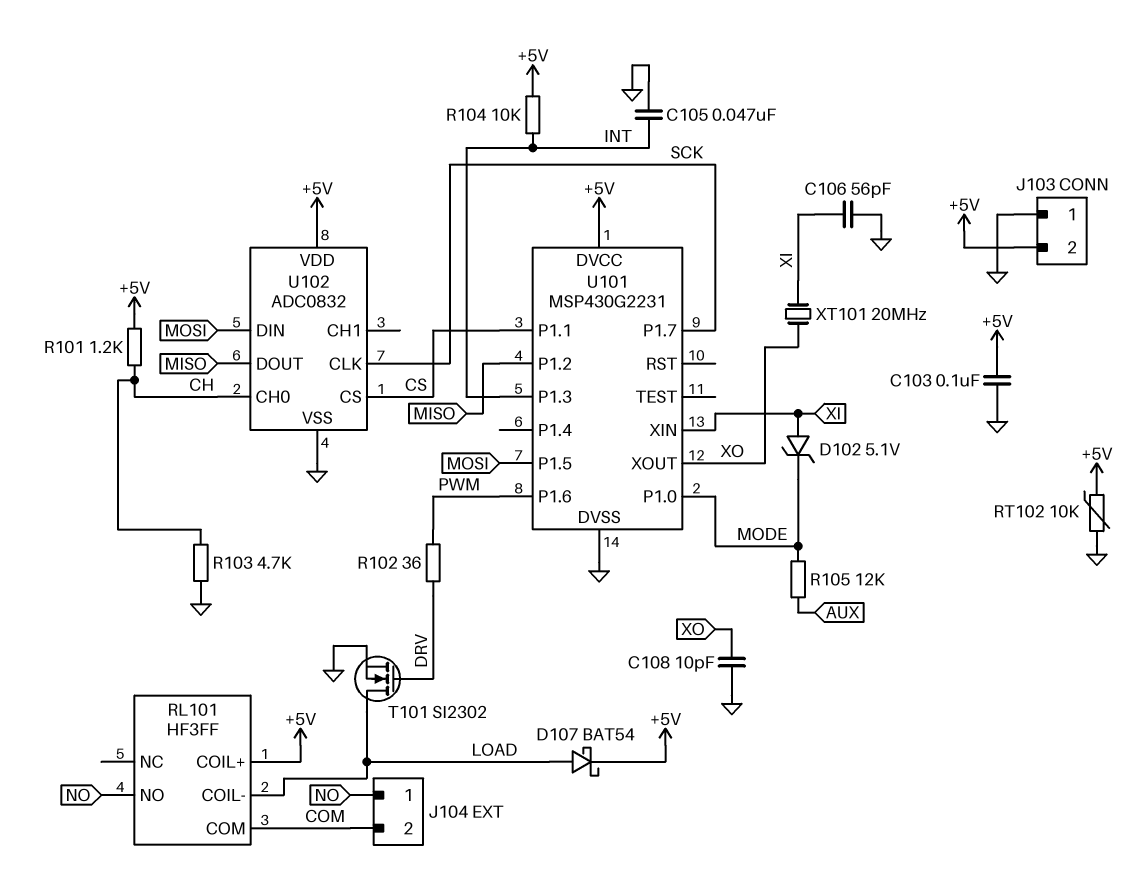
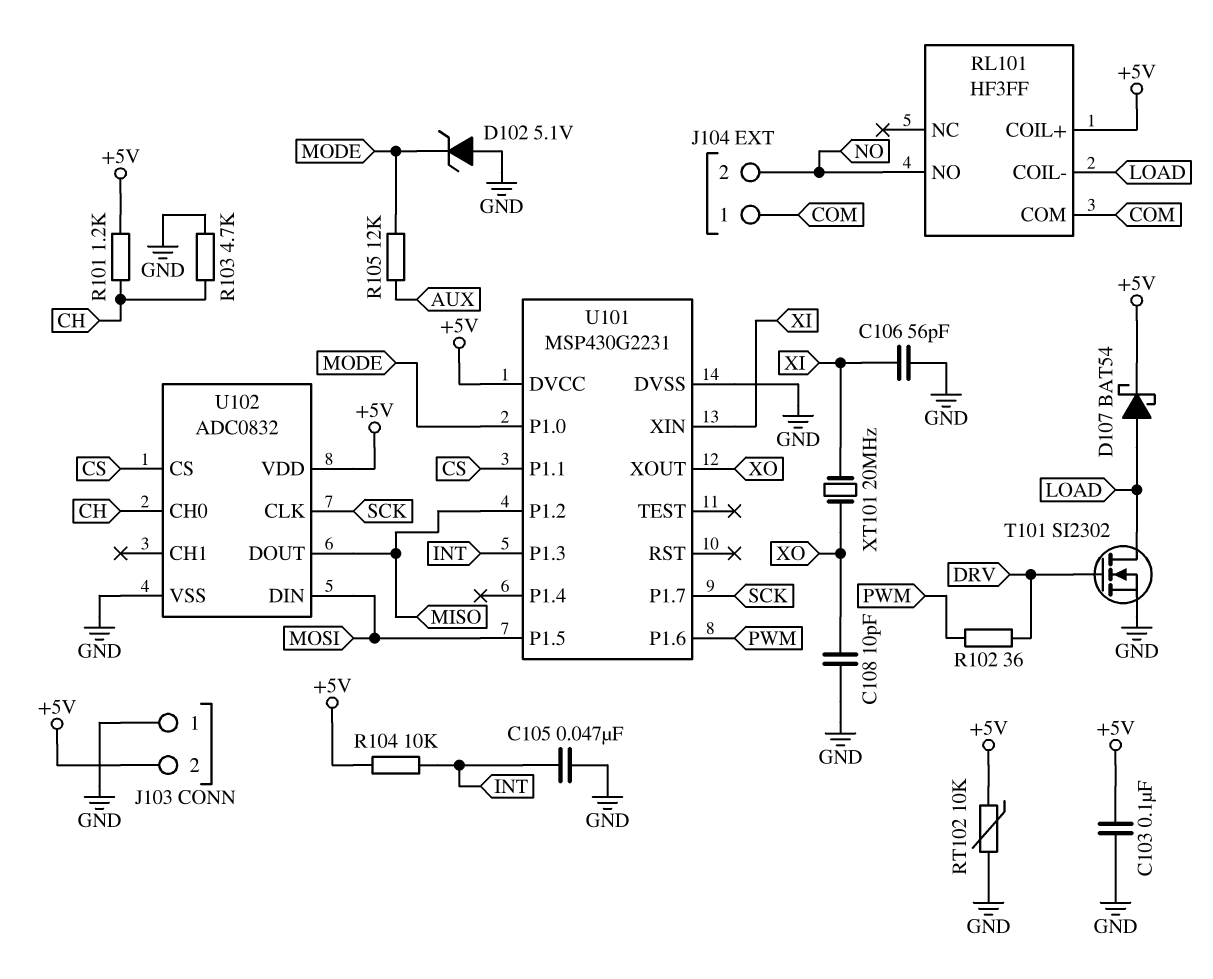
D102: zener 5.1V (A XI, K MODE) -> zener 5.1V (A GND, K MODE)
J104 pin 1: NO -> COM
J104 pin 2: COM -> NO

